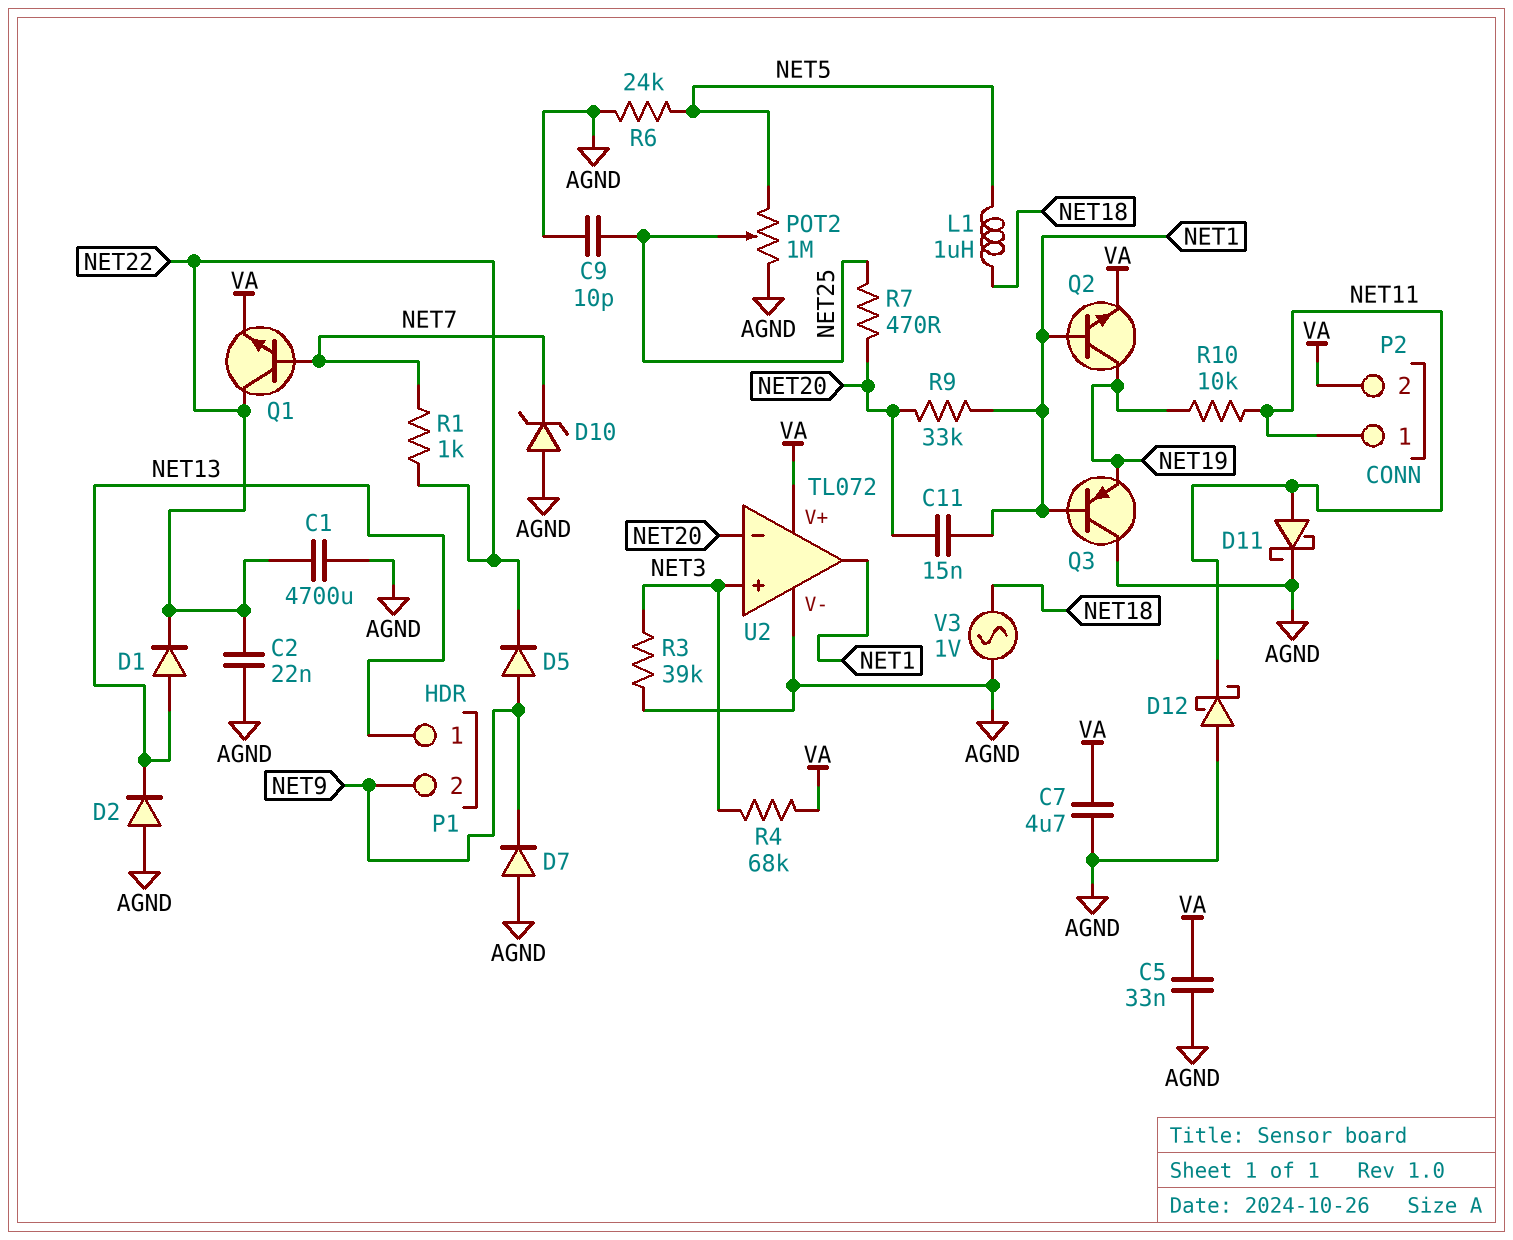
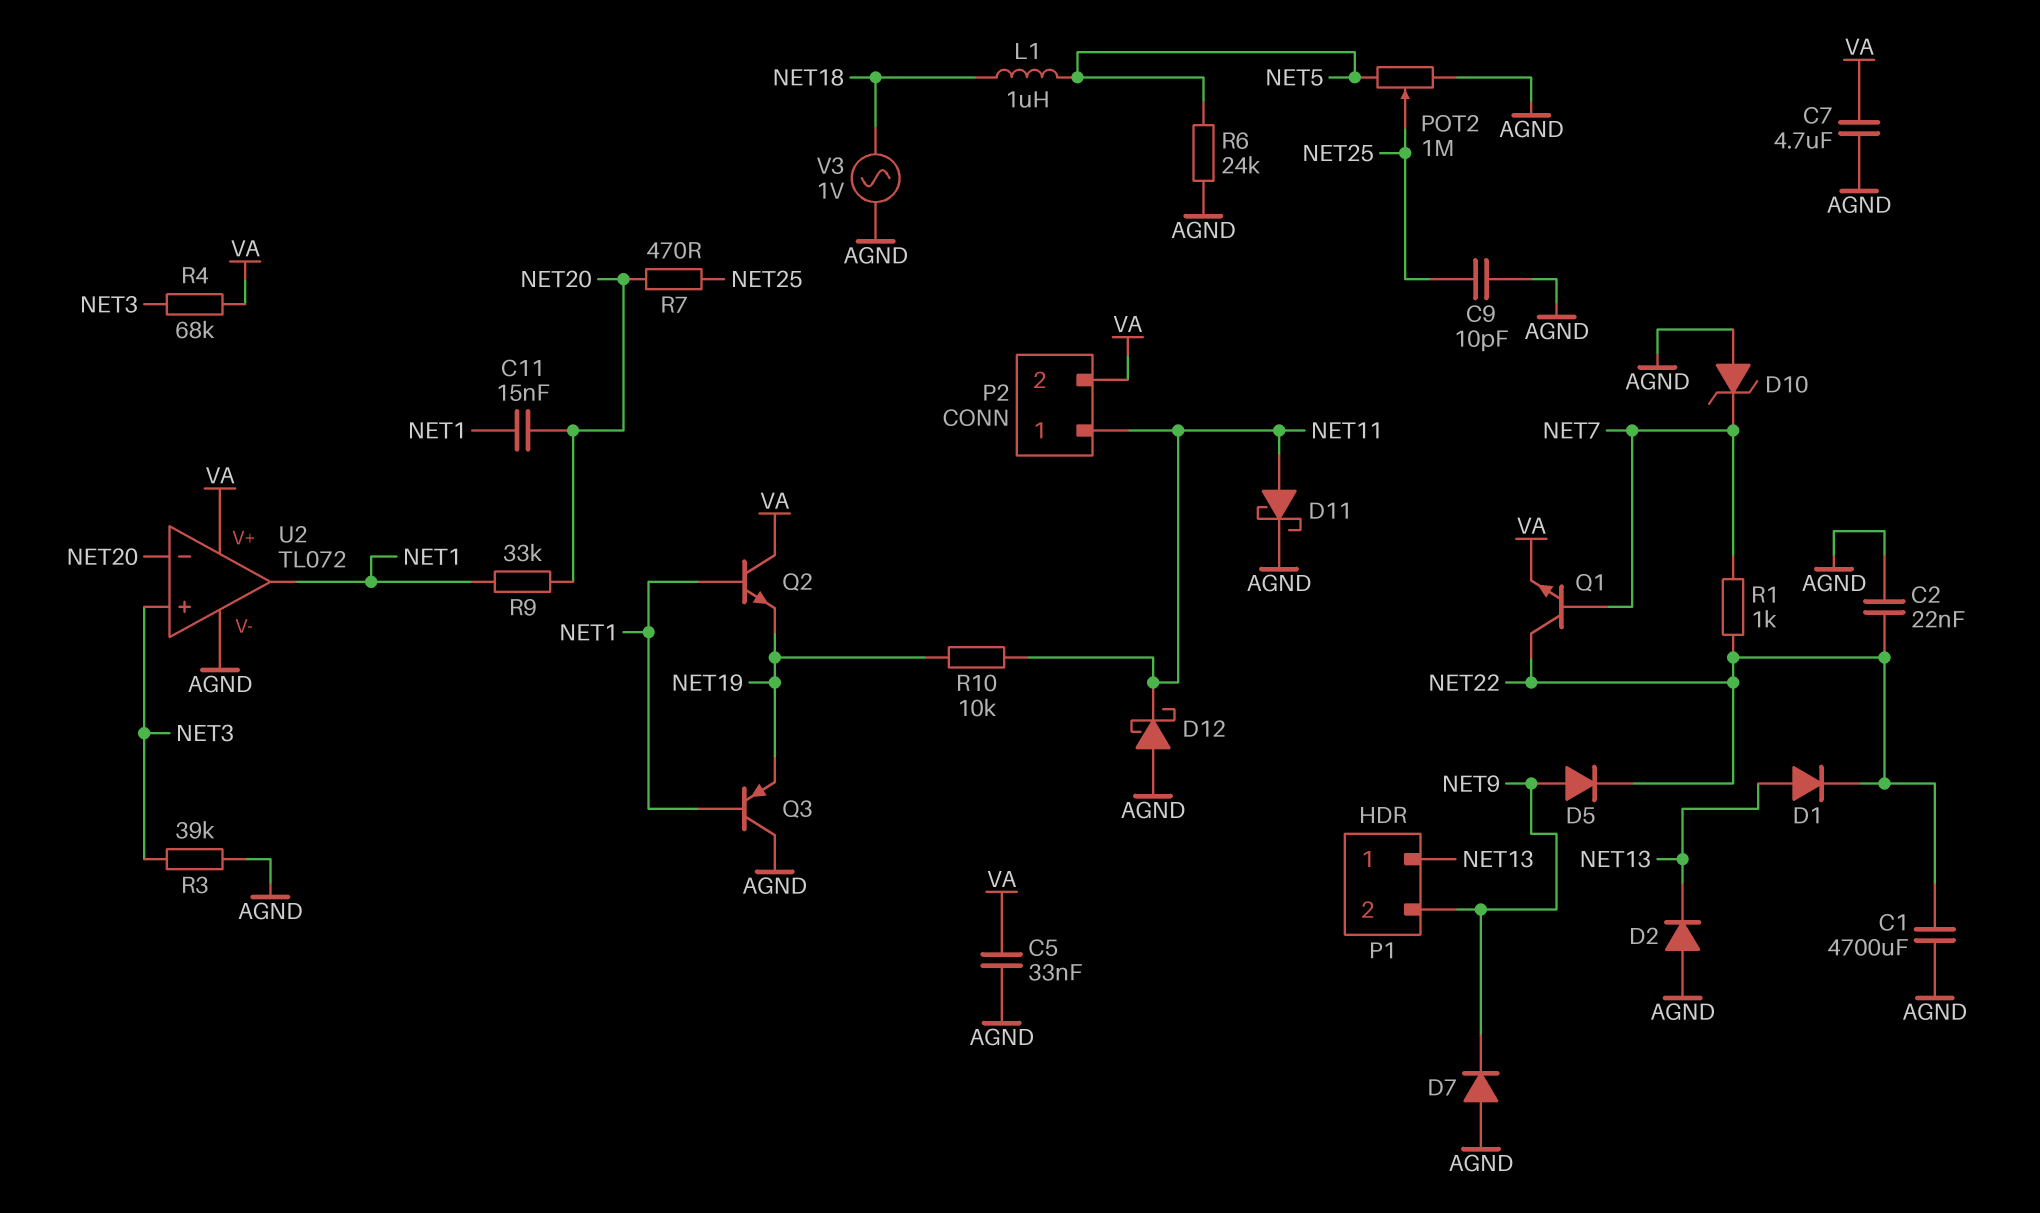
Q2: NPN (B NET1, C NET19, E VA) -> NPN (B NET1, C VA, E NET19)

